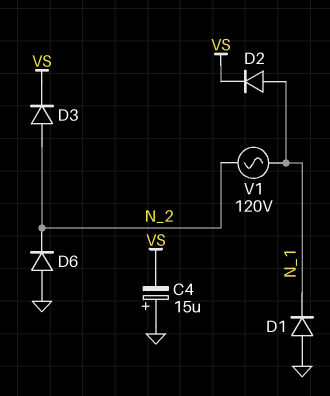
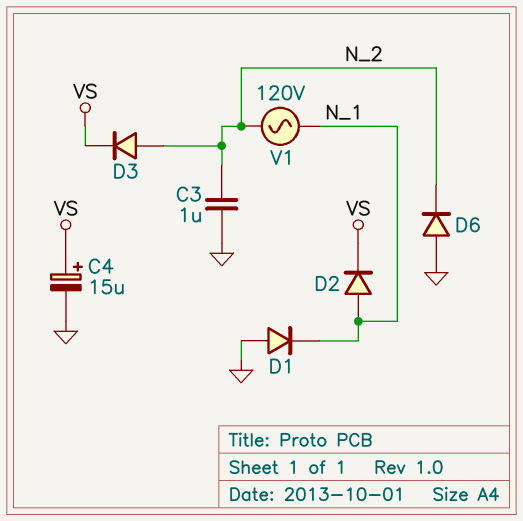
C3: none -> 1uF (GND, N_2)
C4: 15uF (plus GND, minus VS) -> 15uF (plus VS, minus GND)

